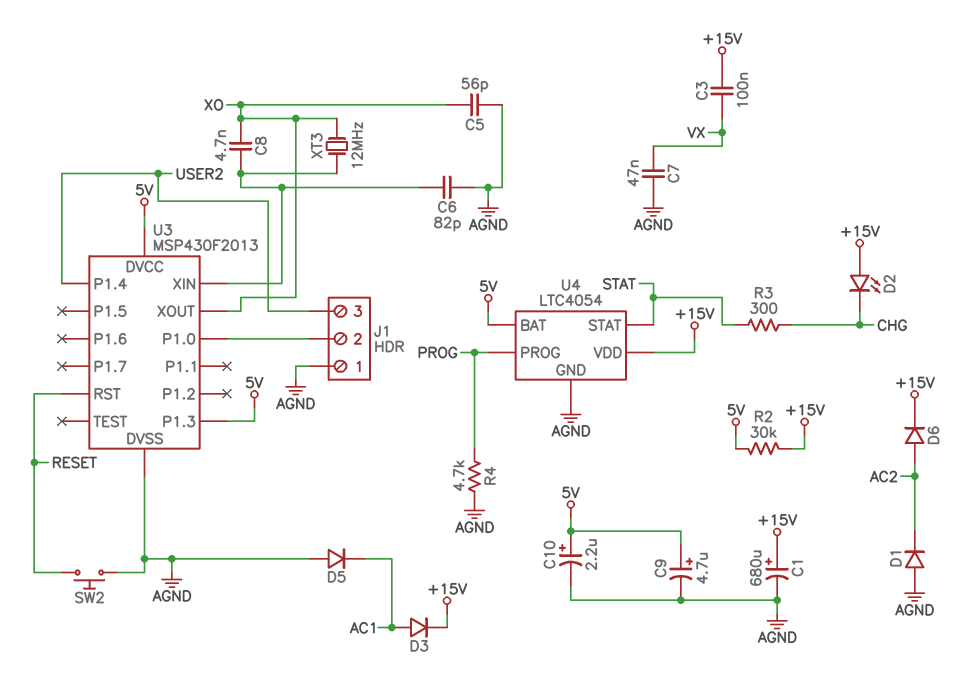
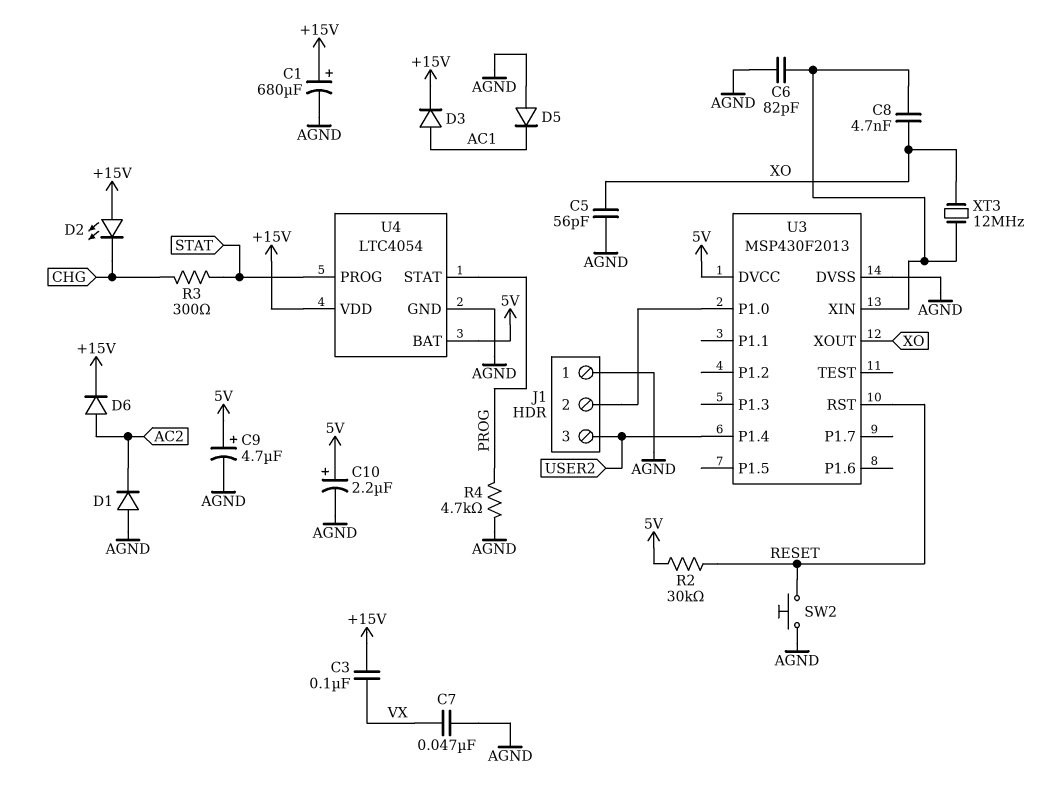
R2: 30k (+15V, 5V) -> 30k (5V, RESET)
U3 pin P1.3: 5V -> none
U4 pin PROG: PROG -> STAT
U4 pin STAT: STAT -> PROG

